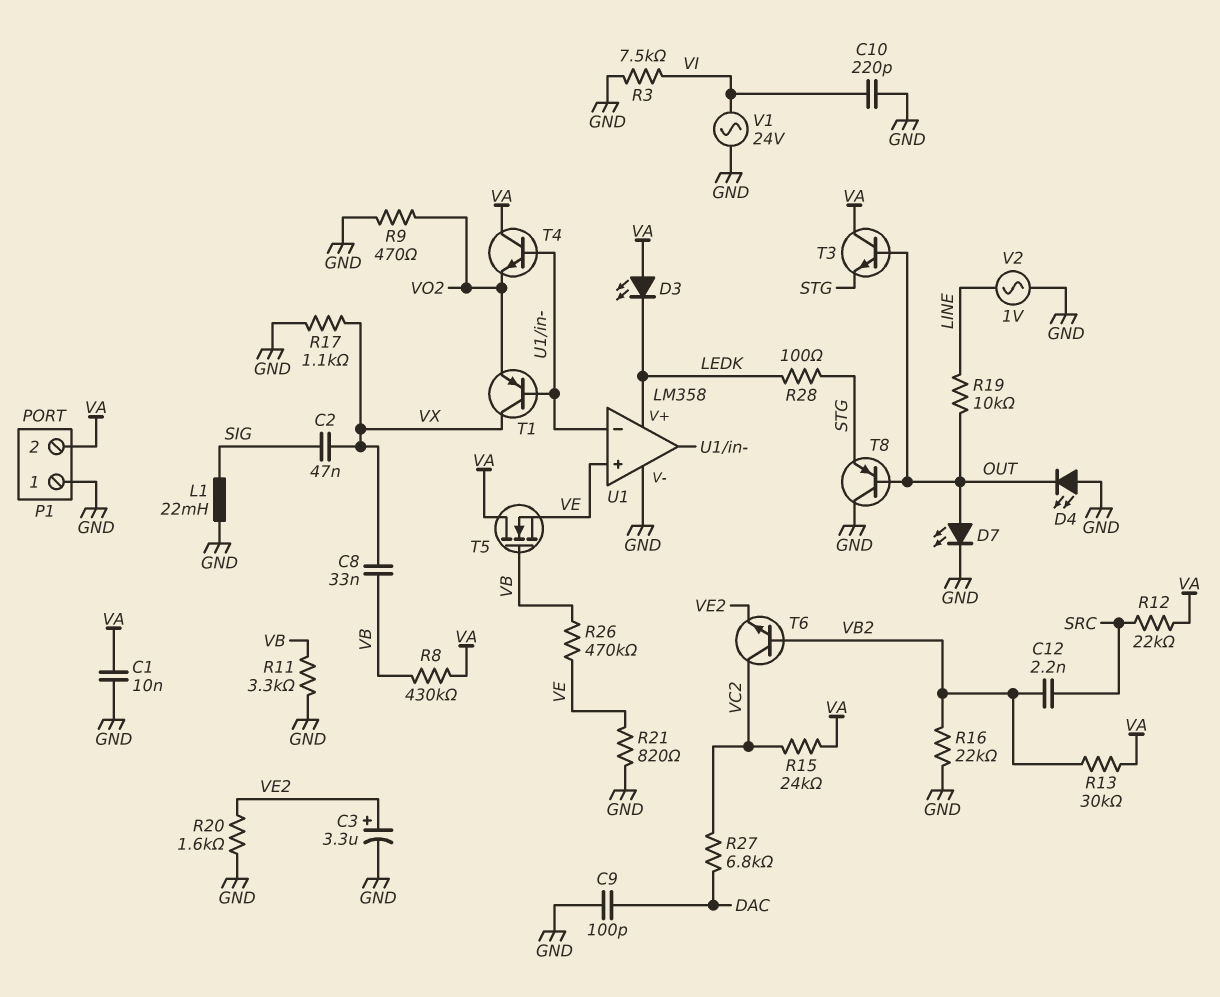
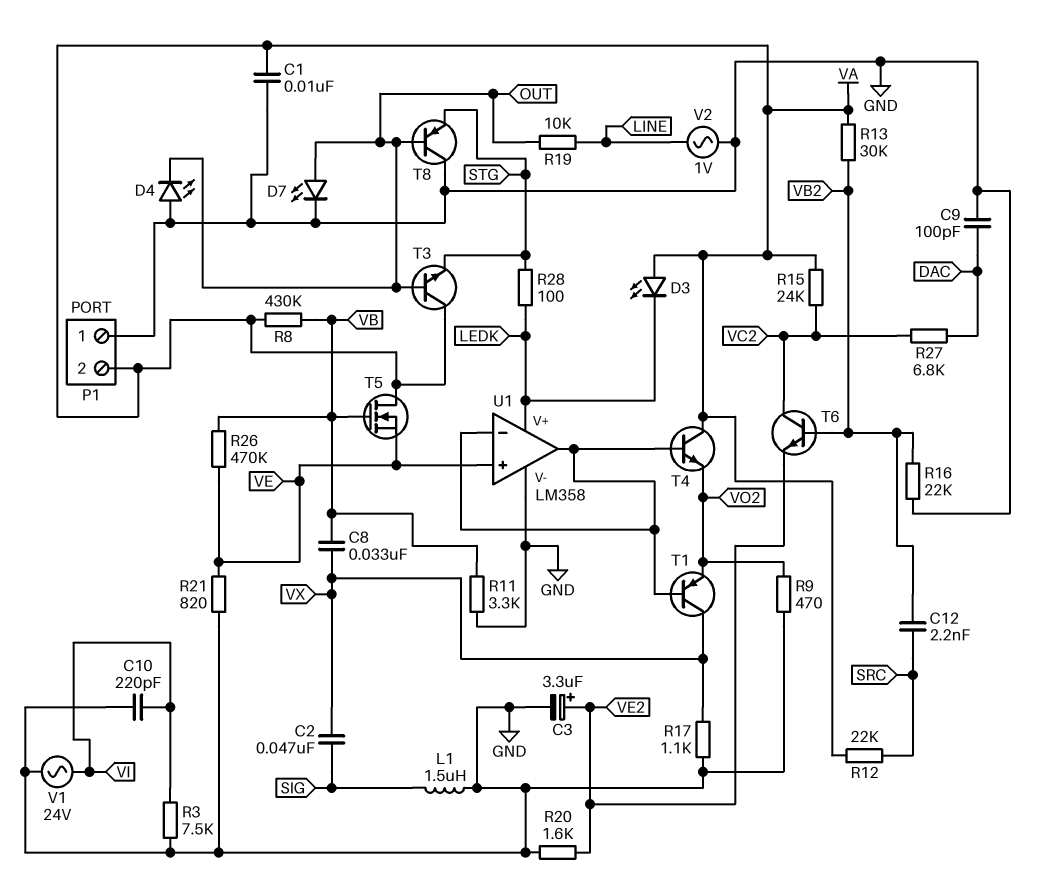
L1: 22mH (GND, SIG) -> 1.5uH (GND, SIG)

